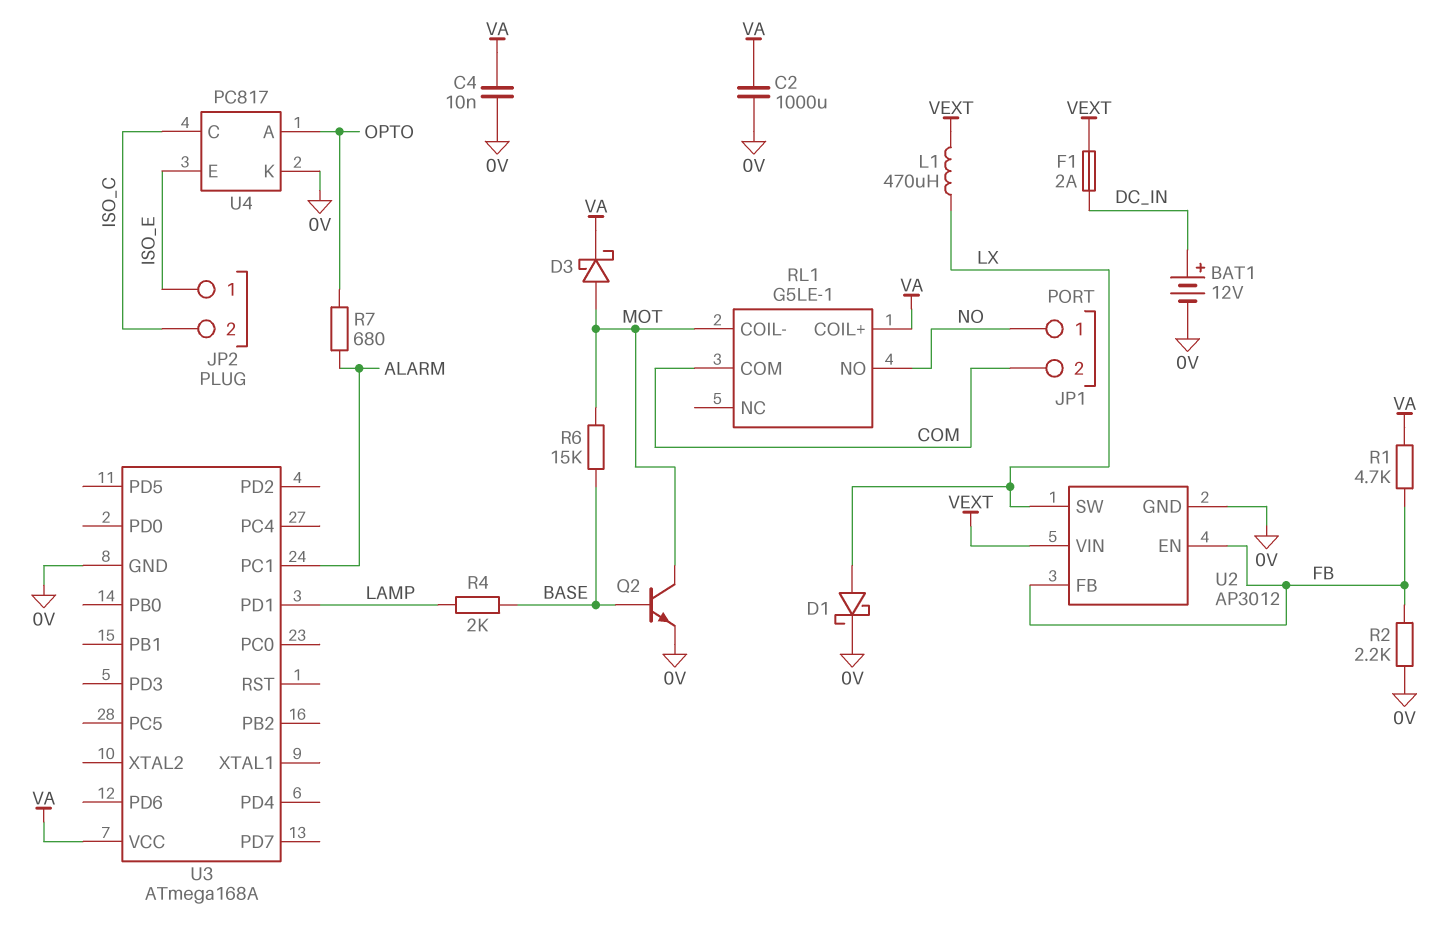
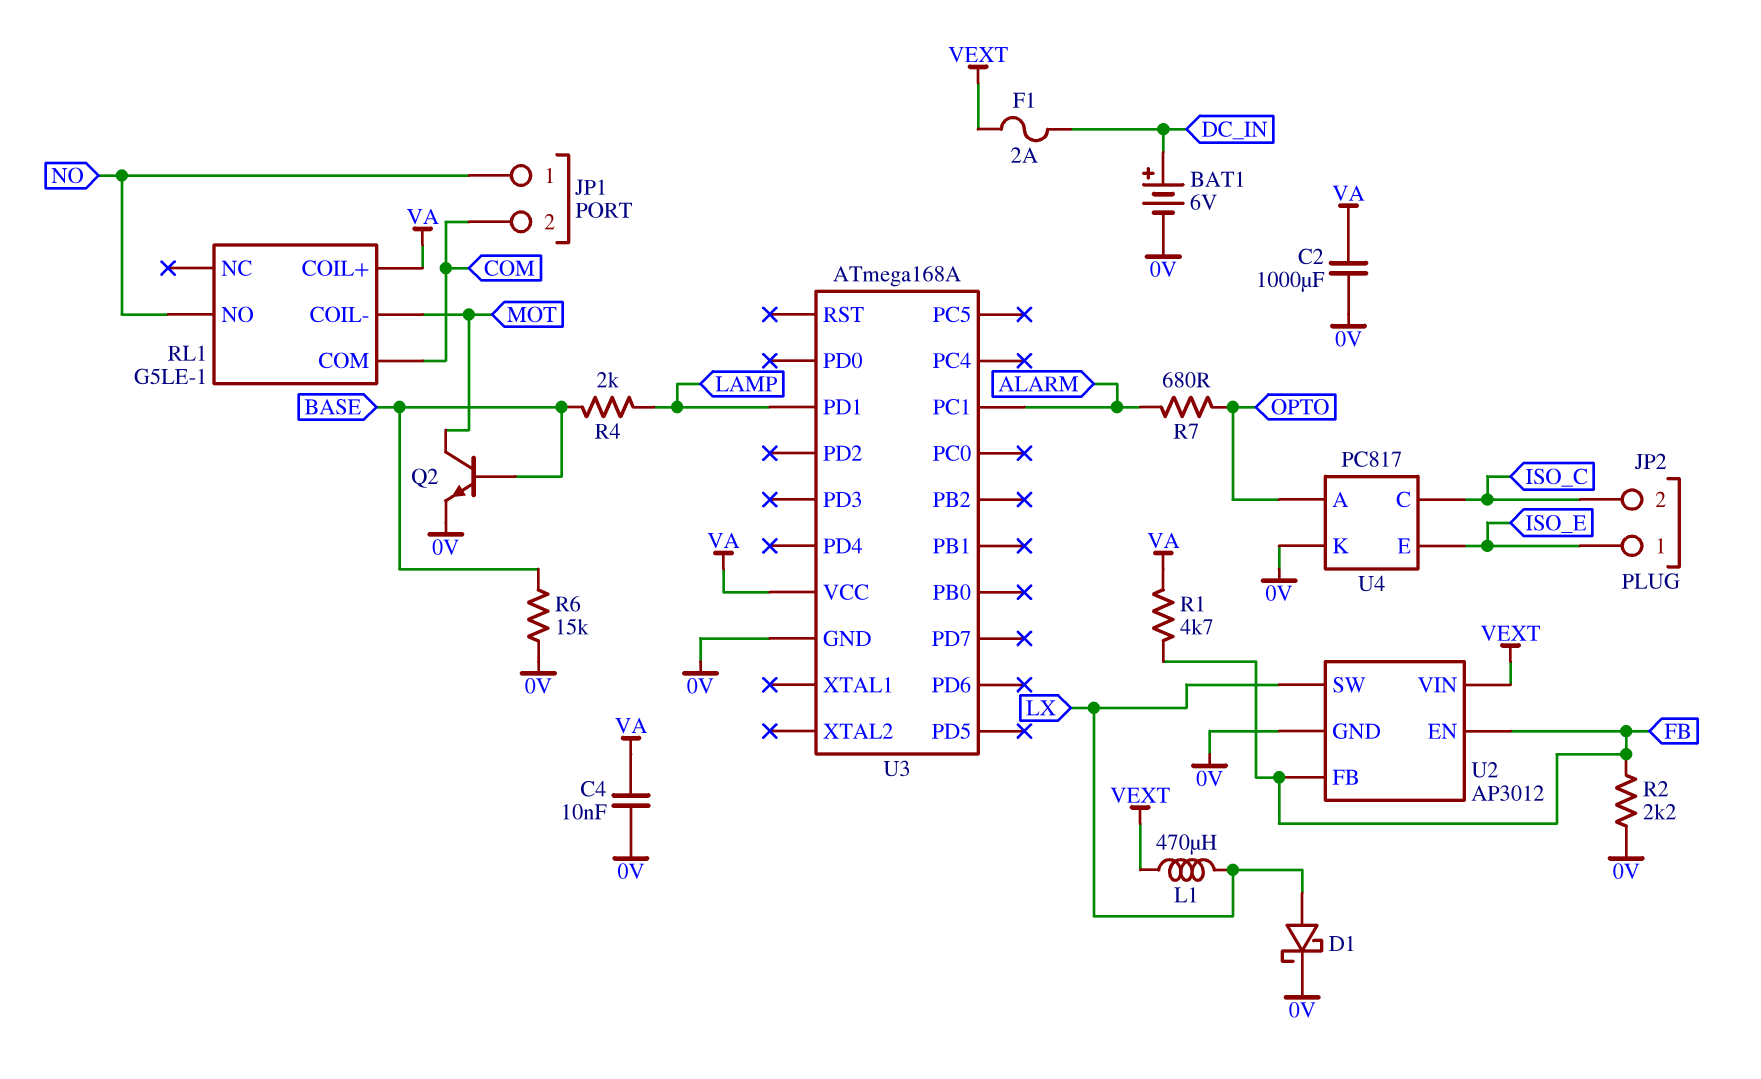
BAT1: 12V (plus DC_IN, minus 0V) -> 6V (plus DC_IN, minus 0V)
D3: schottky (A MOT, K VA) -> none
R6: 15k (BASE, MOT) -> 15k (0V, BASE)

